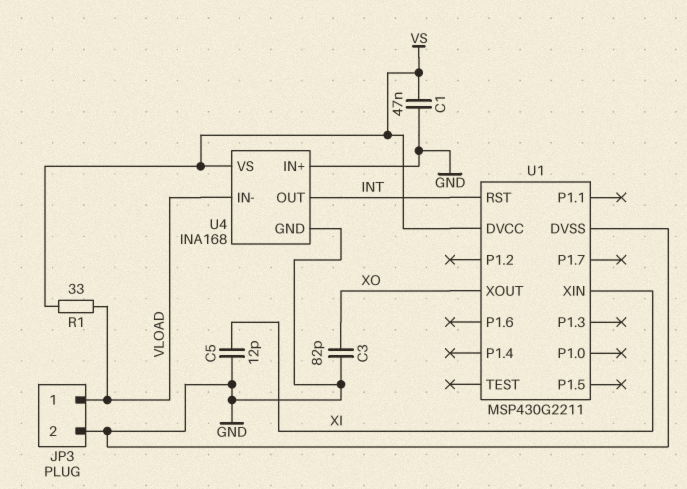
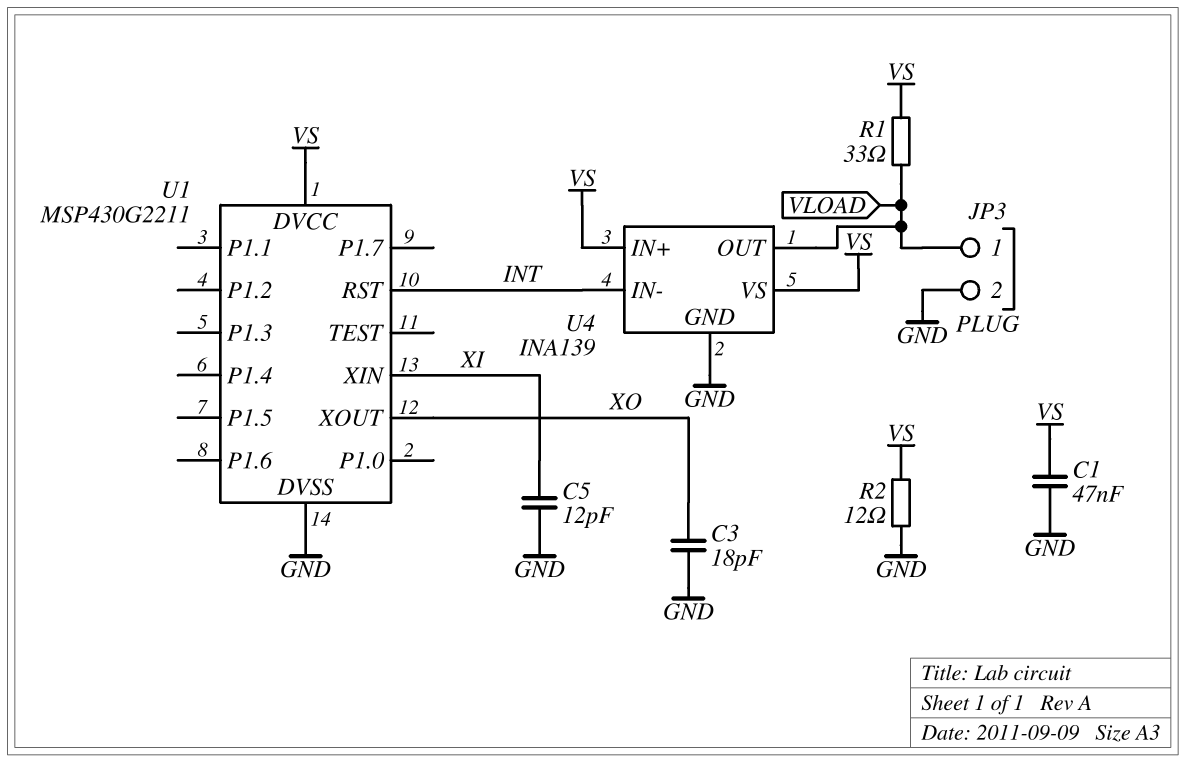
C3: 82pF (GND, XO) -> 18pF (GND, XO)
R2: none -> 12 (GND, VS)
U4: INA168 -> INA139
U4 pin IN+: GND -> VS
U4 pin IN-: VLOAD -> INT
U4 pin OUT: INT -> VLOAD

